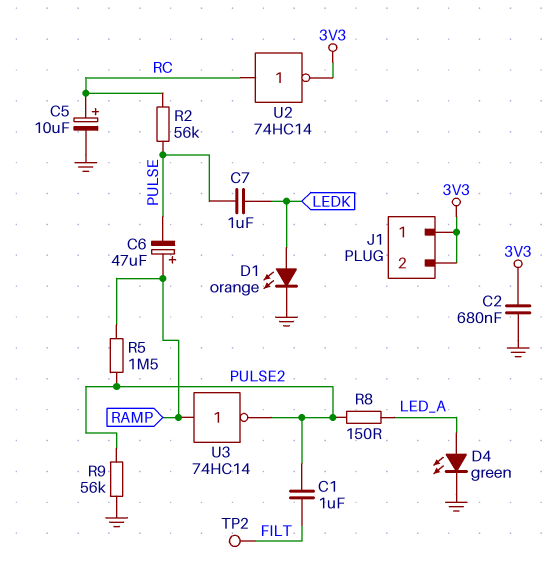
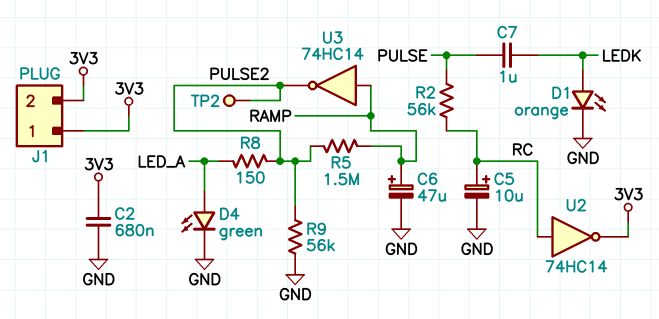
C1: 1uF (FILT, PULSE2) -> none
C6: 47uF (plus RAMP, minus PULSE) -> 47uF (plus RAMP, minus GND)
TP2: test point (FILT) -> test point (PULSE2)

